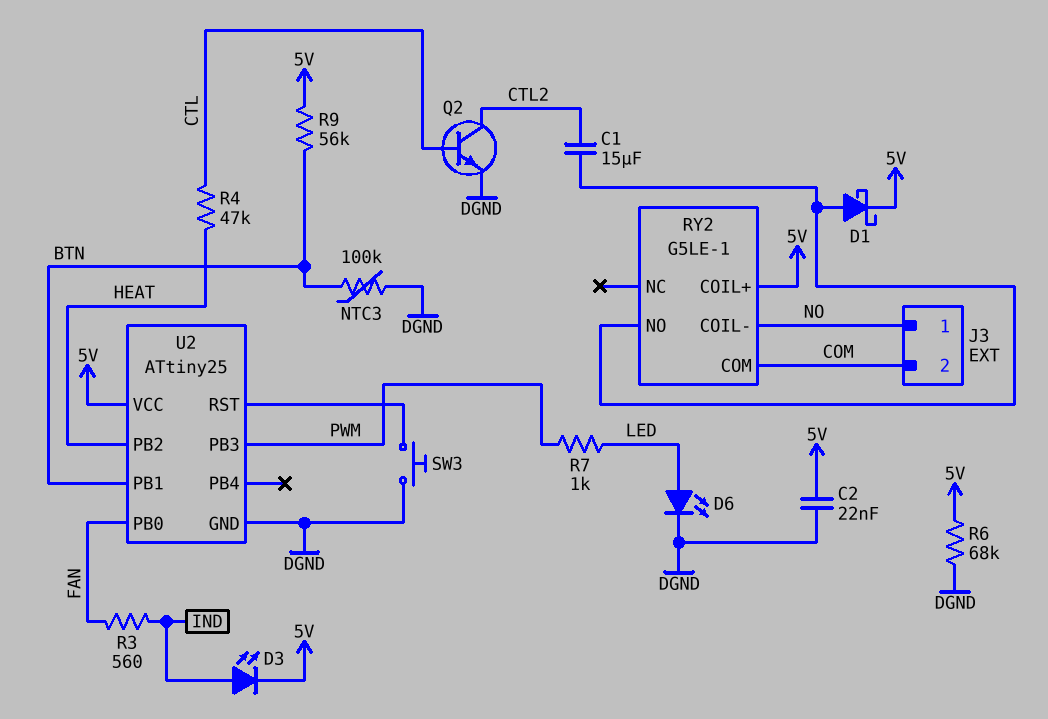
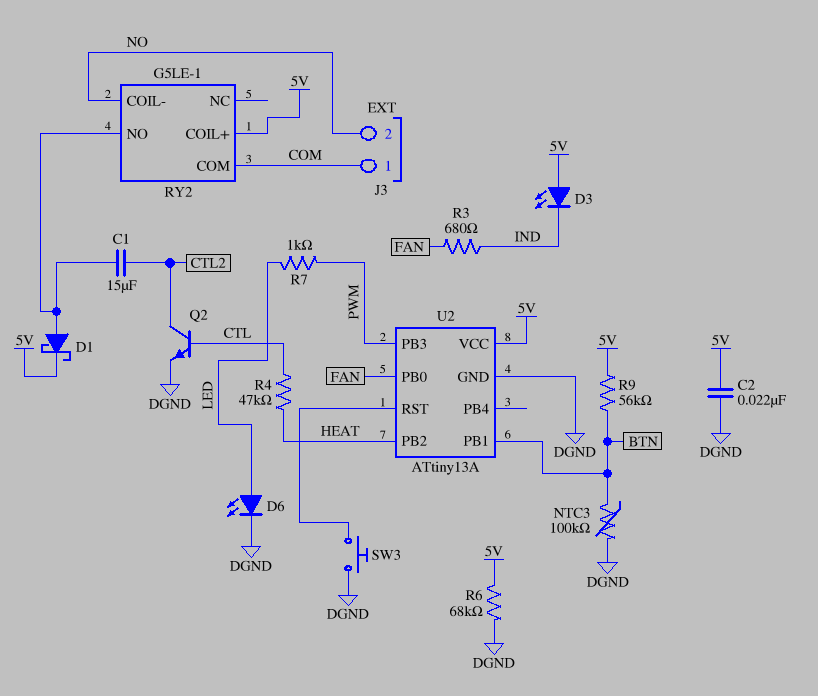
D3: LED (A IND, K 5V) -> LED (A 5V, K IND)
J3 pin 1: NO -> COM
J3 pin 2: COM -> NO
R3: 560 (FAN, IND) -> 680 (FAN, IND)
U2: ATtiny25 -> ATtiny13A

